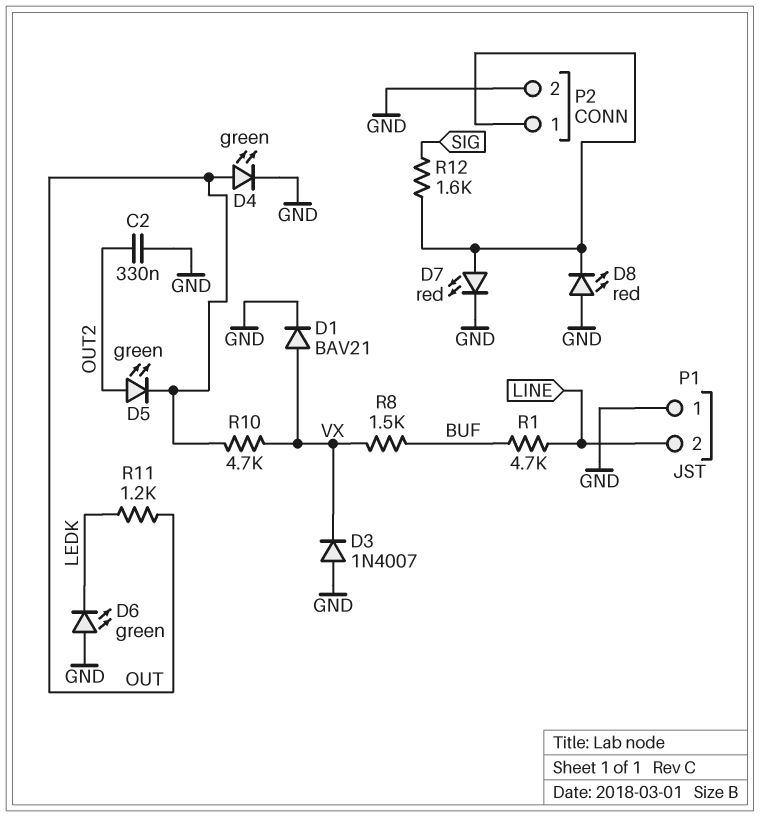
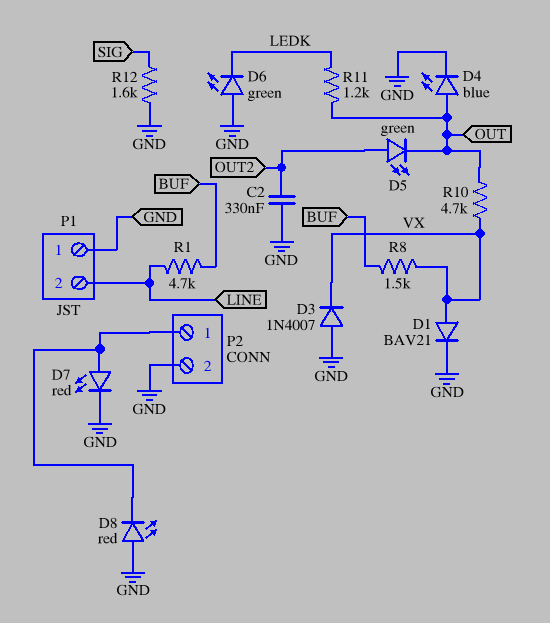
D4: LED green (A OUT, K GND) -> LED blue (A OUT, K GND)
R12: 1.6k (P2/1, SIG) -> 1.6k (GND, SIG)

